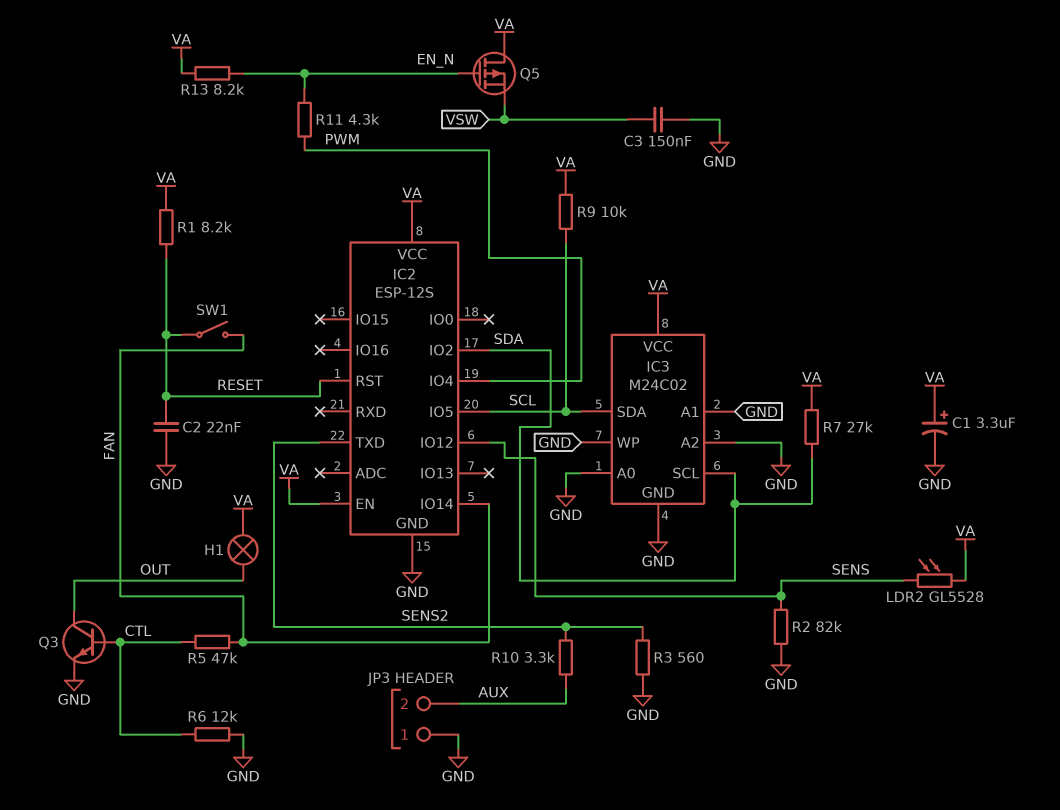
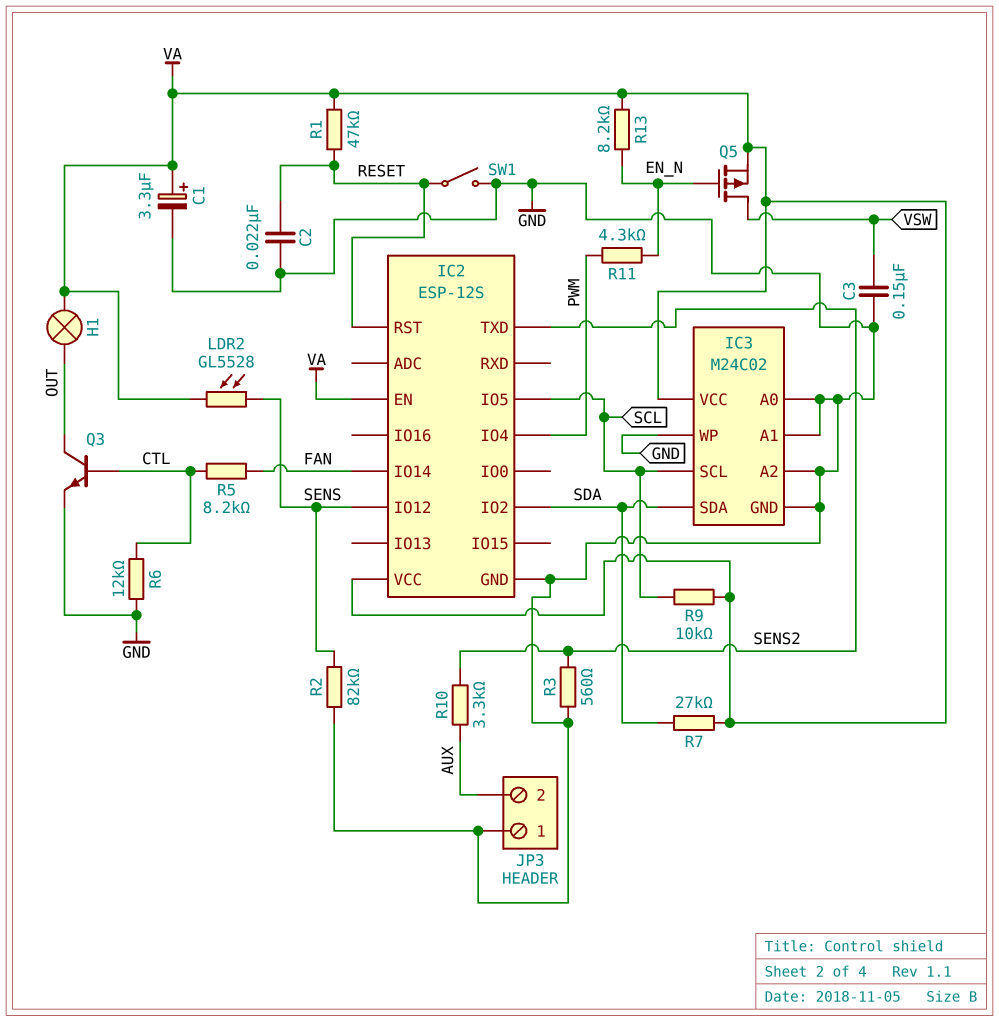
IC3 pin SCL: SDA -> SCL
IC3 pin SDA: SCL -> SDA
Q5: PMOS (G EN_N, D VA, S VSW) -> PMOS (G EN_N, D VSW, S VA)
R1: 8.2k (RESET, VA) -> 47k (RESET, VA)
R5: 47k (CTL, FAN) -> 8.2k (CTL, FAN)
SW1: switch (FAN, RESET) -> switch (GND, RESET)

